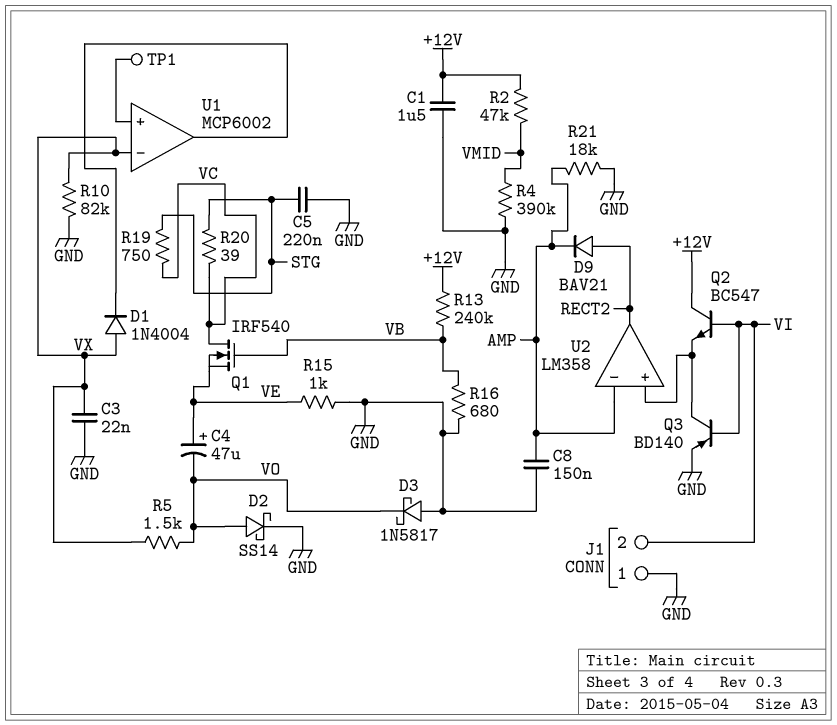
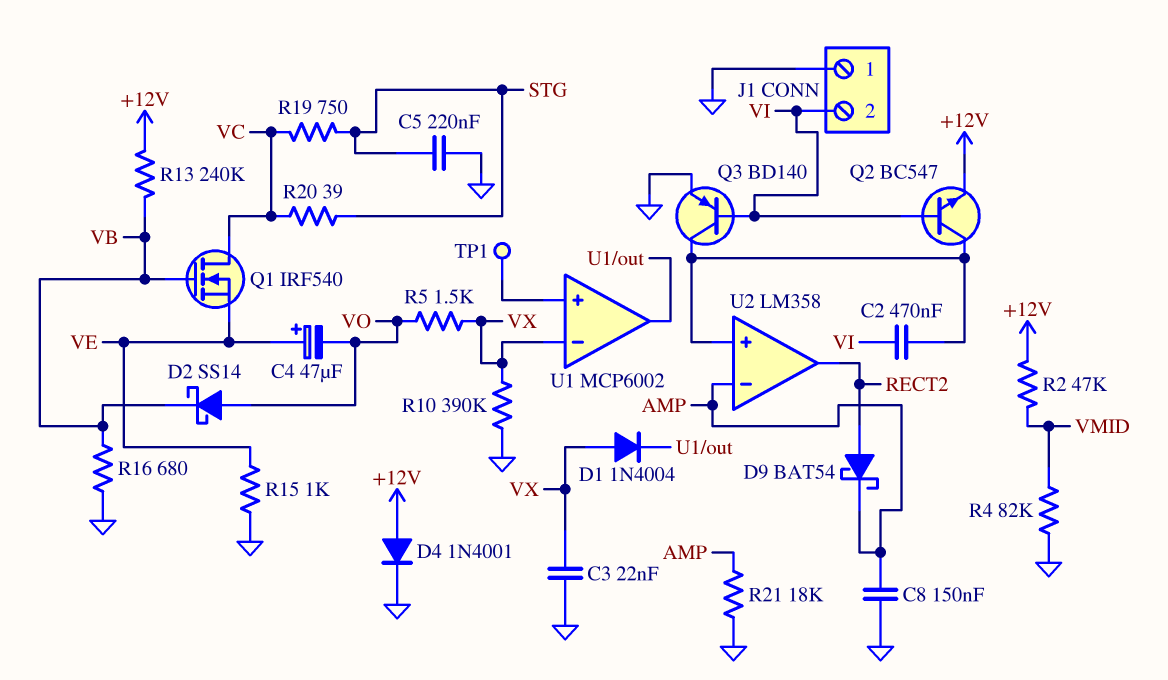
C1: 1.5uF (+12V, GND) -> none
C2: none -> 470nF (U2/in+, VI)
D2: schottky SS14 (A VO, K GND) -> schottky SS14 (A VO, K VB)
D3: schottky 1N5817 (A GND, K VO) -> none
D4: none -> diode 1N4001 (A +12V, K GND)
D9: diode BAV21 (A RECT2, K AMP) -> schottky BAT54 (A RECT2, K AMP)
Q2: NPN BC547 (B VI, C +12V, E U2/in+) -> NPN BC547 (B VI, C U2/in+, E +12V)
R4: 390k (GND, VMID) -> 82k (GND, VMID)
R10: 82k (GND, VX) -> 390k (GND, VX)

